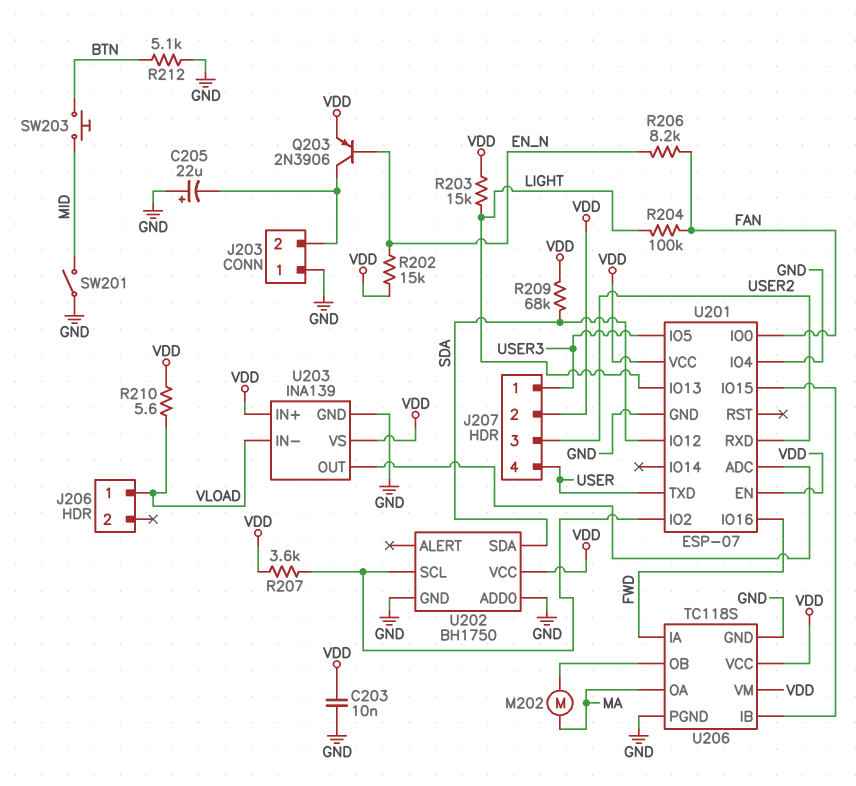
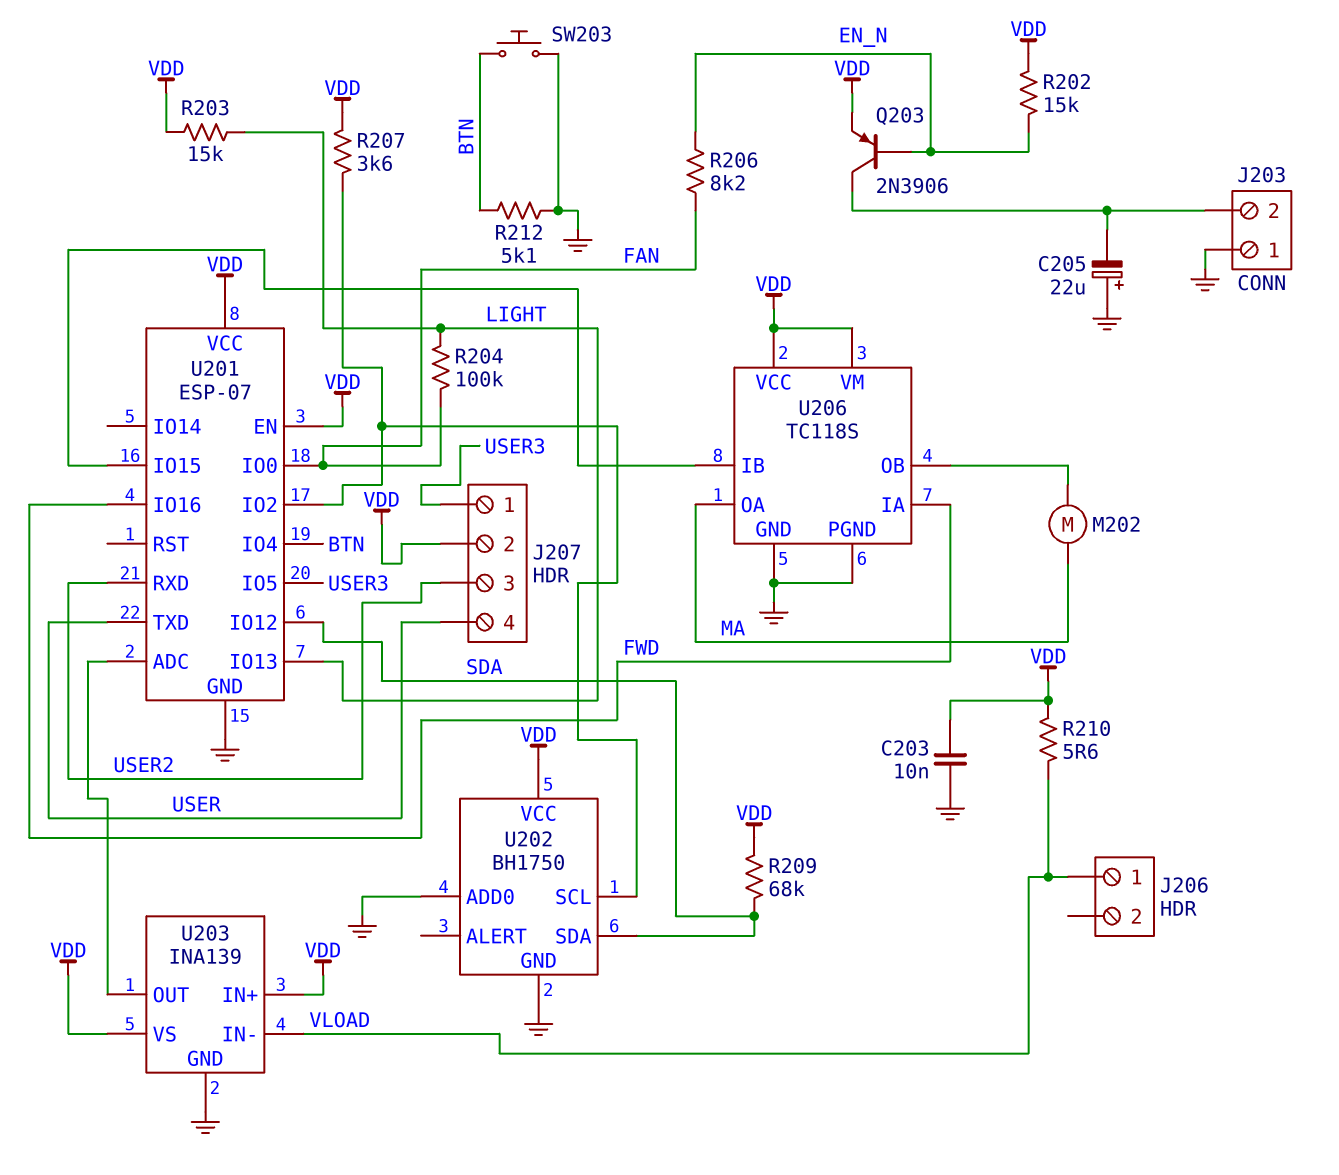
SW201: switch (GND, MID) -> none
SW203: button (BTN, MID) -> button (BTN, GND)
U201 pin IO4: GND -> BTN

